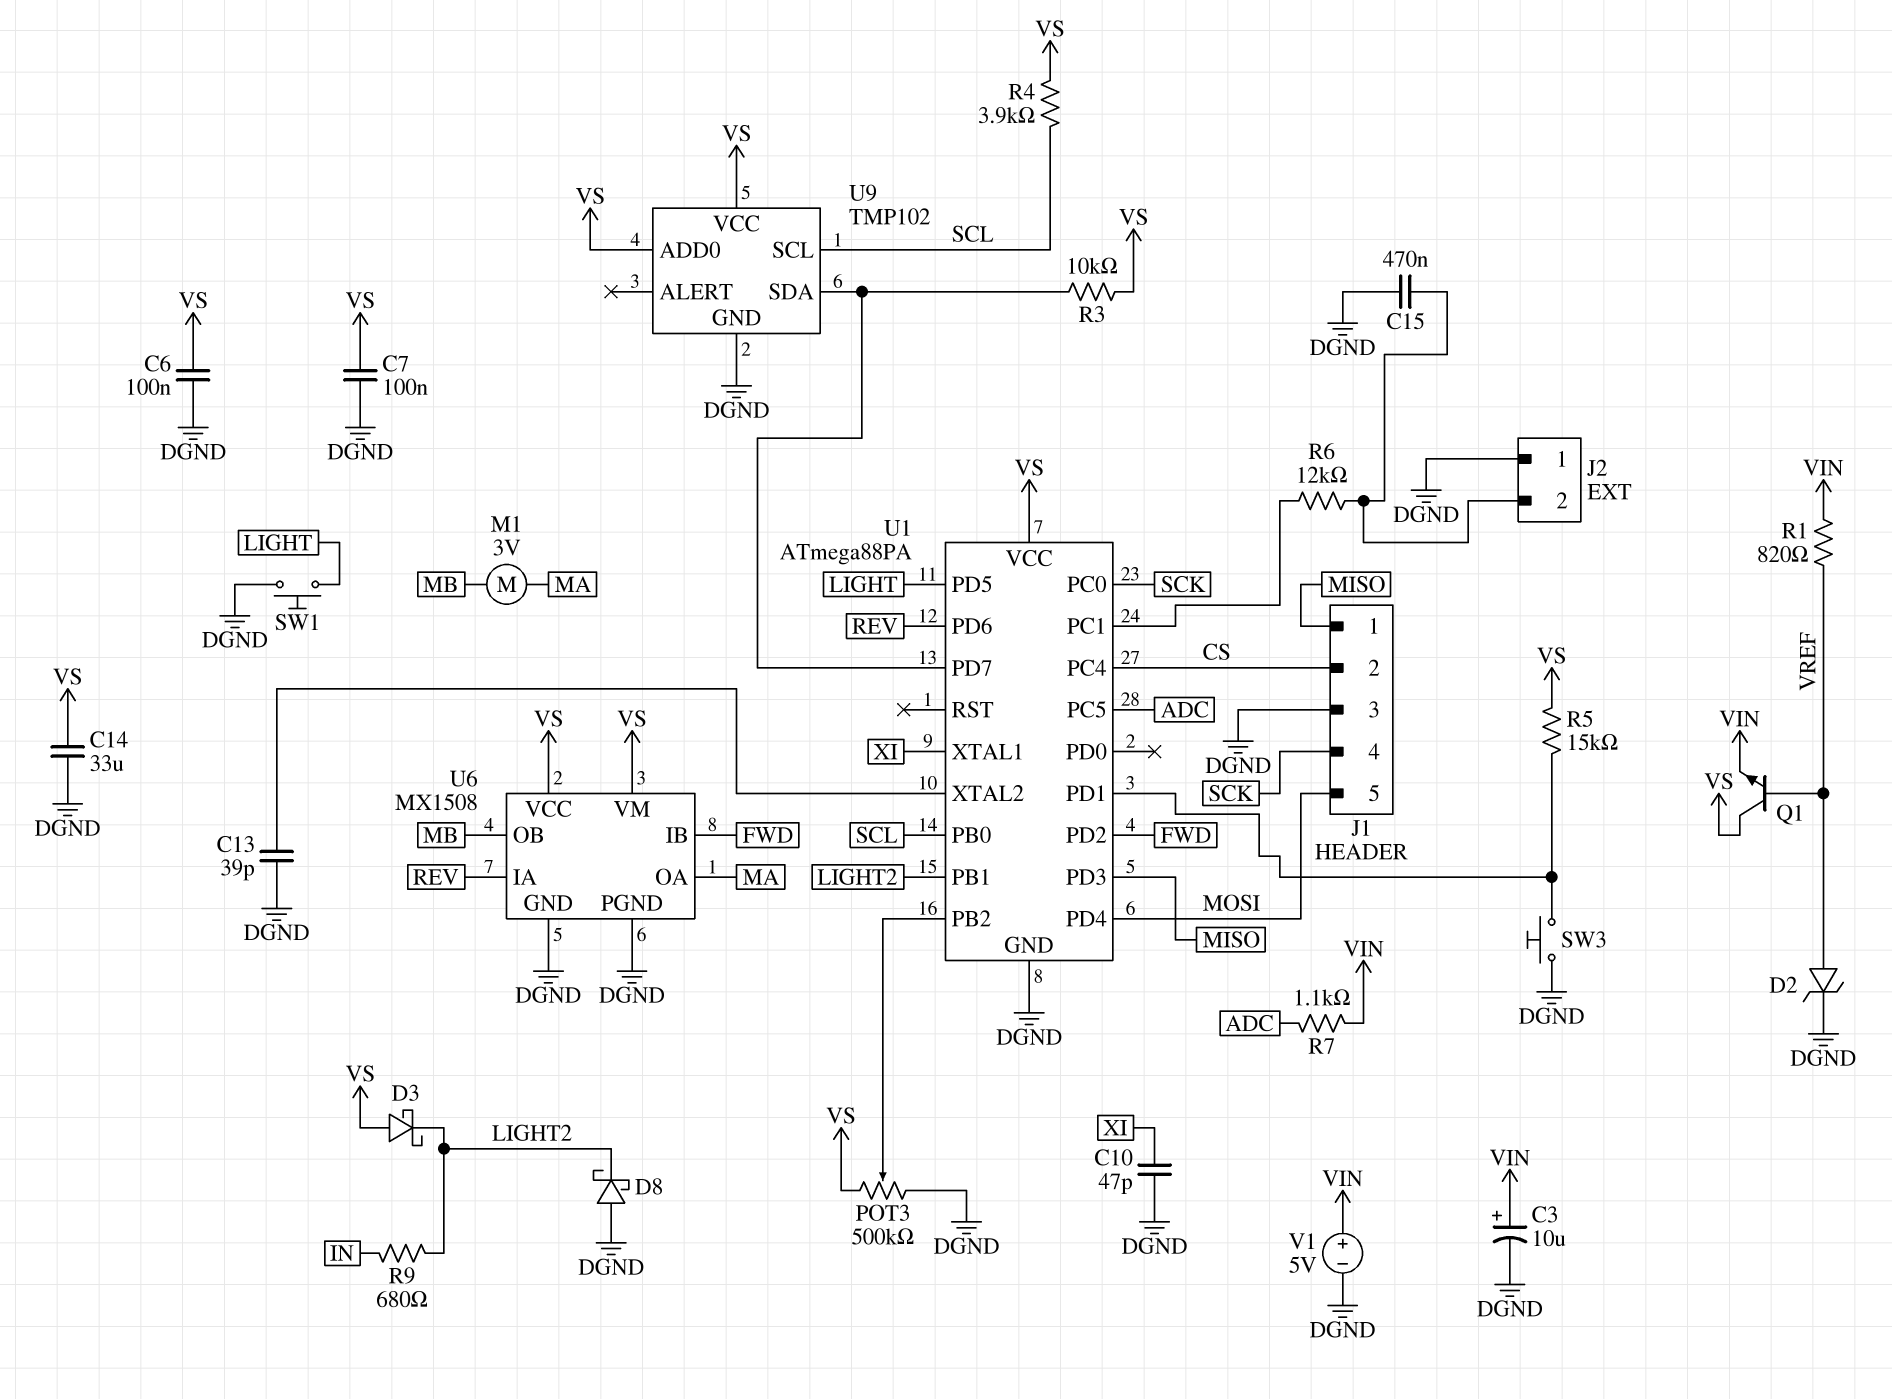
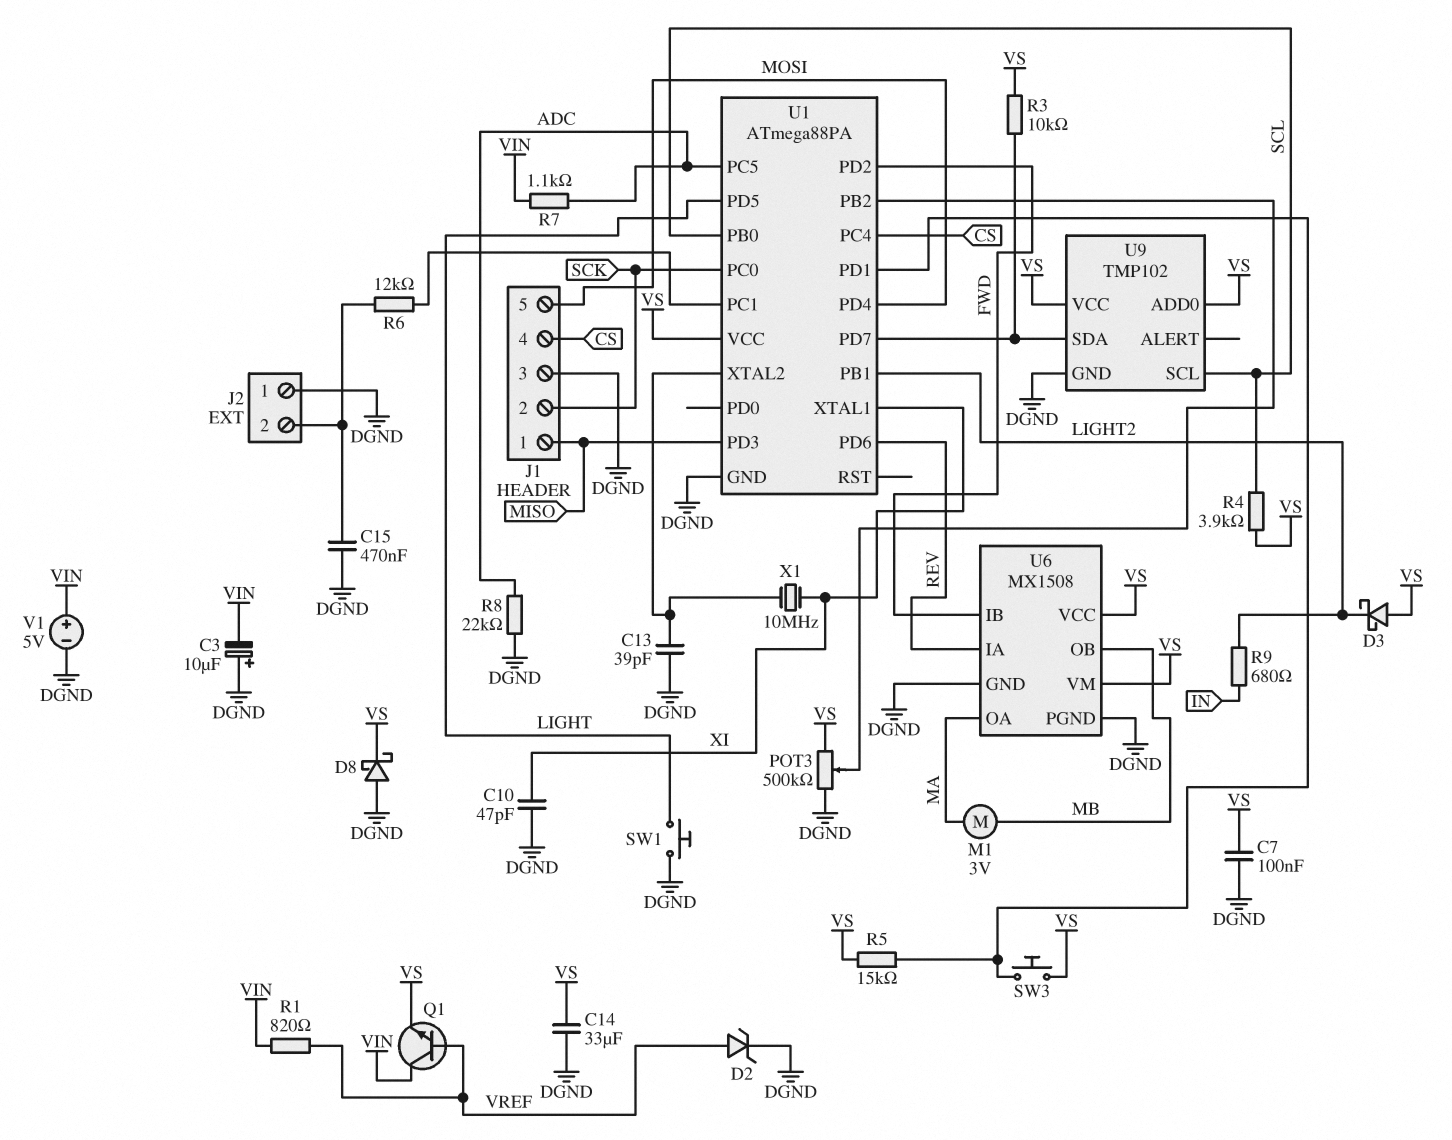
C3: 10uF (plus VIN, minus DGND) -> 10uF (plus DGND, minus VIN)
C6: 100nF (DGND, VS) -> none
D8: schottky (A DGND, K LIGHT2) -> schottky (A DGND, K VS)
J1 pin 2: CS -> SCK
J1 pin 4: SCK -> CS
Q1: NPN (B VREF, C VS, E VIN) -> NPN (B VREF, C VIN, E VS)
R8: none -> 22k (ADC, DGND)
SW3: button (DGND, U1/PD1) -> button (U1/PD1, VS)
X1: none -> 10MHz (U1/XTAL2, XI)

